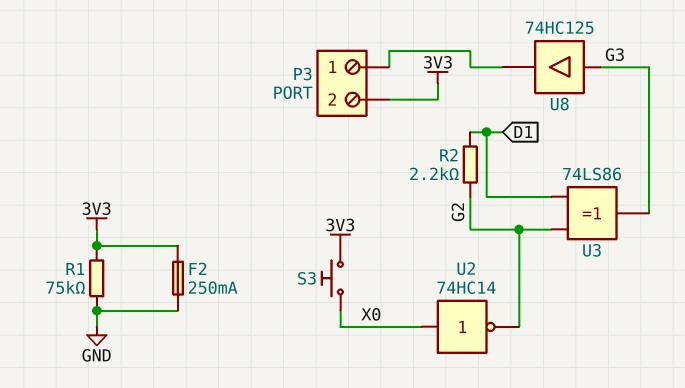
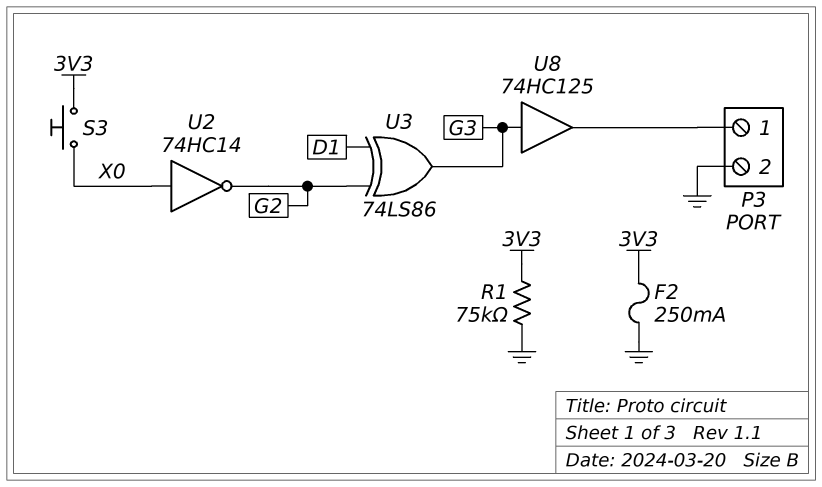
P3 pin 2: 3V3 -> GND
R2: 2.2k (D1, G2) -> none

